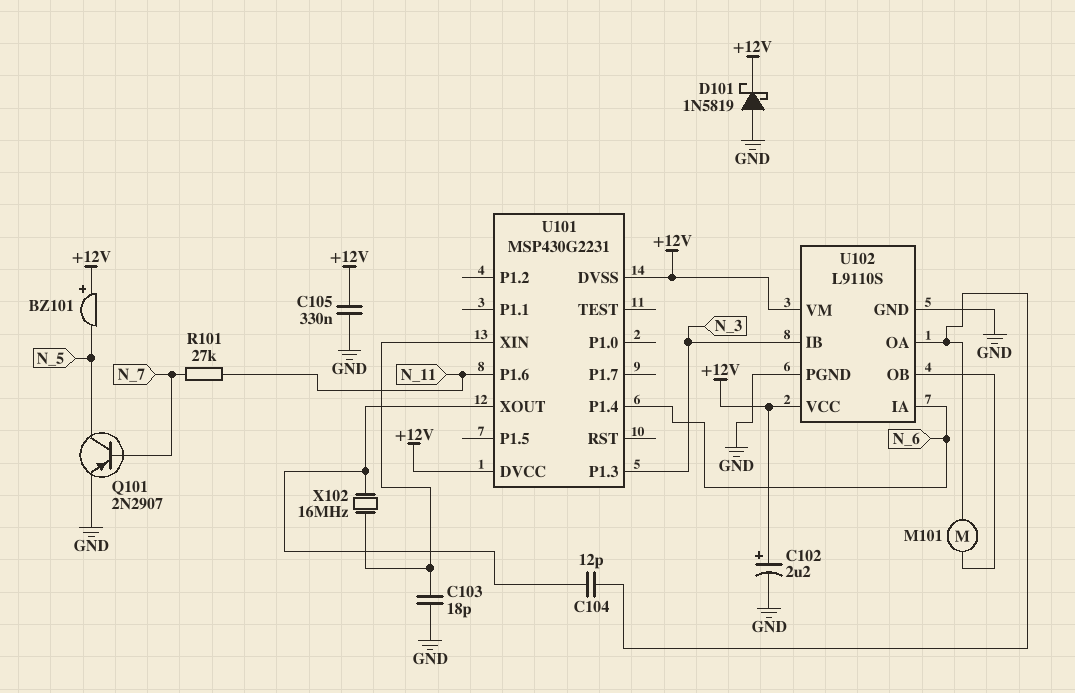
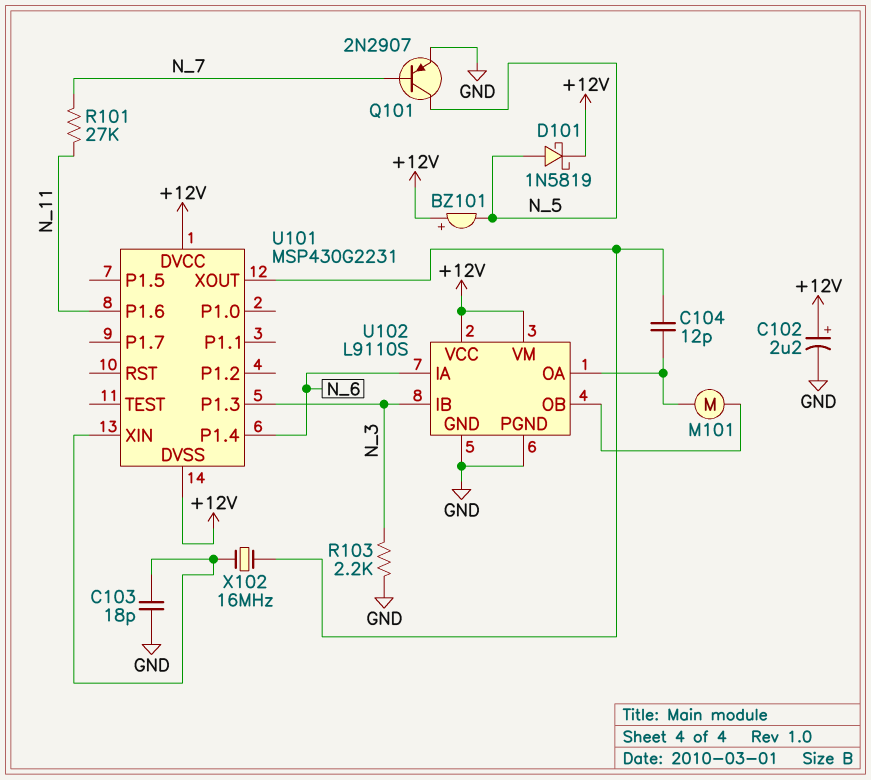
C105: 330nF (+12V, GND) -> none
D101: schottky 1N5819 (A GND, K +12V) -> schottky 1N5819 (A N_5, K +12V)
R103: none -> 2.2k (GND, N_3)

